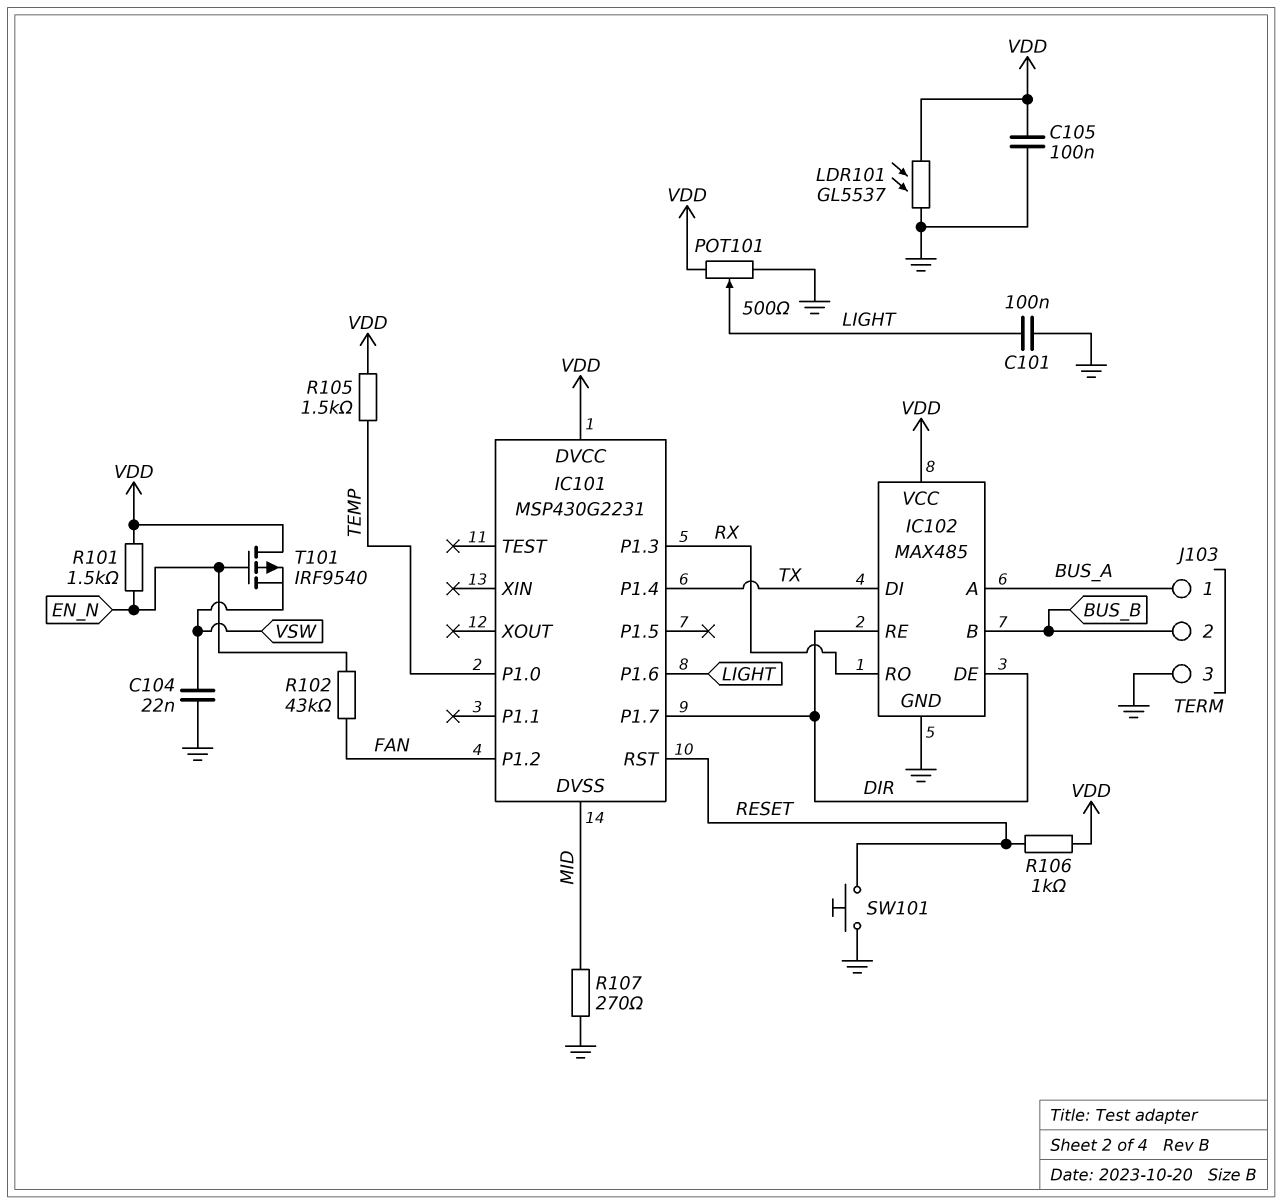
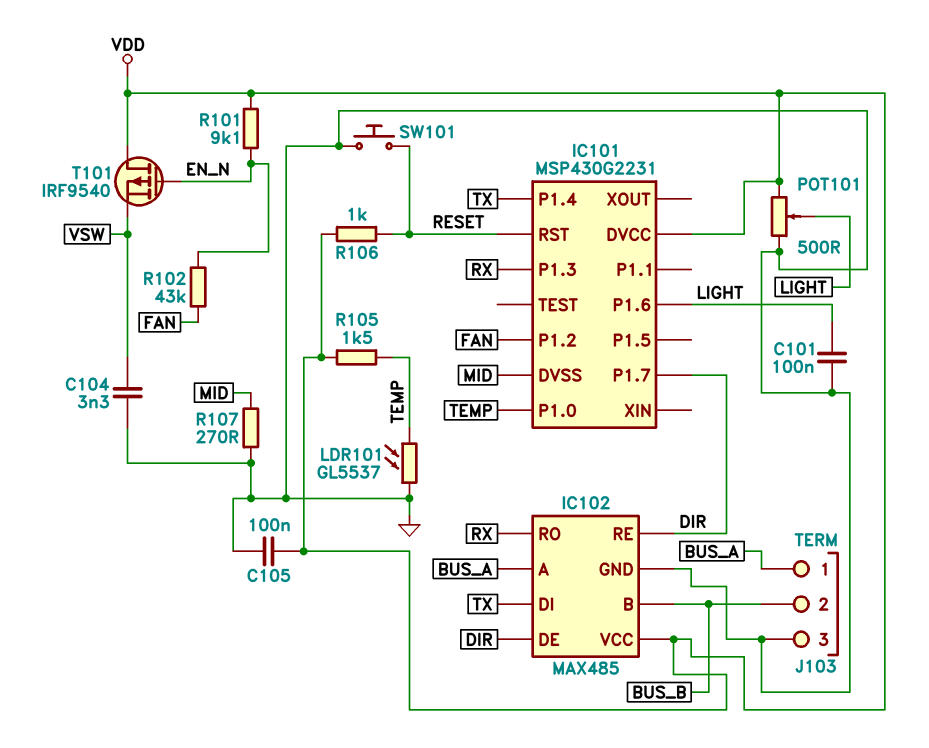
C104: 22nF (GND, VSW) -> 3.3nF (GND, VSW)
LDR101: GL5537 (GND, VDD) -> GL5537 (GND, TEMP)
R101: 1.5k (EN_N, VDD) -> 9.1k (EN_N, VDD)

